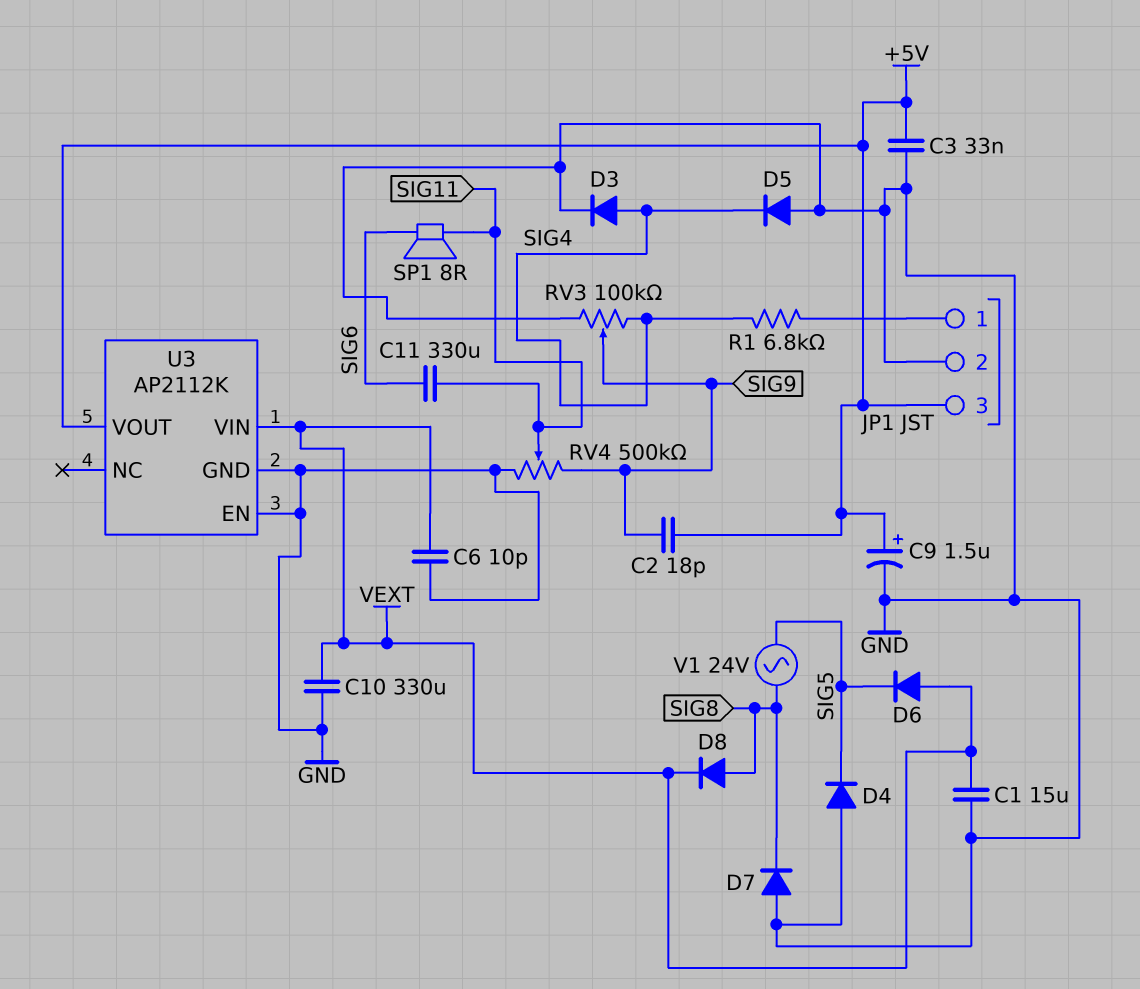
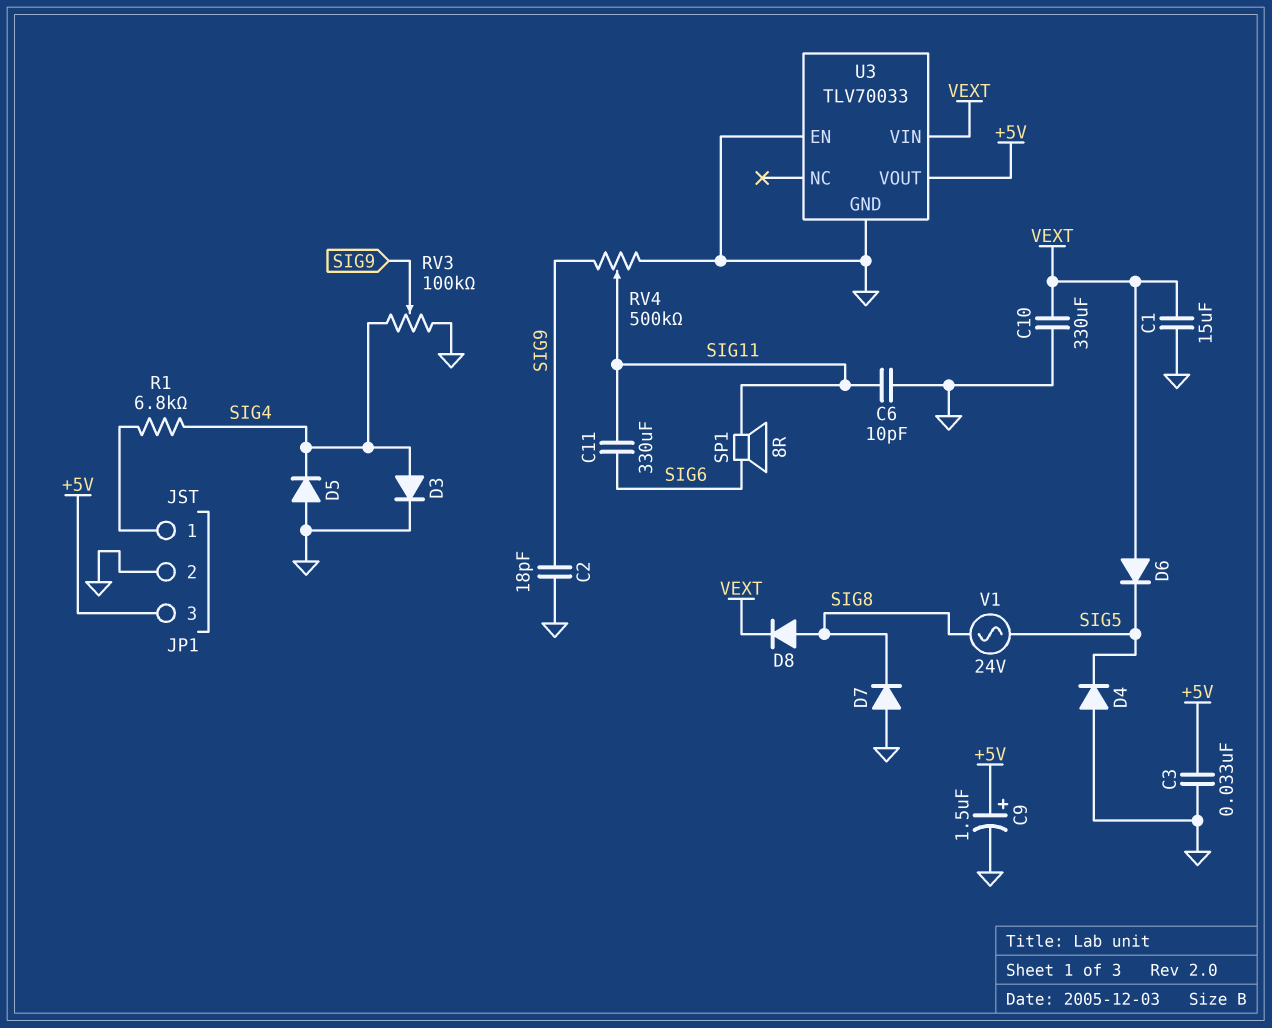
C2: 18pF (+5V, SIG9) -> 18pF (GND, SIG9)
C6: 10pF (GND, VEXT) -> 10pF (GND, SIG11)
U3: AP2112K -> TLV70033

